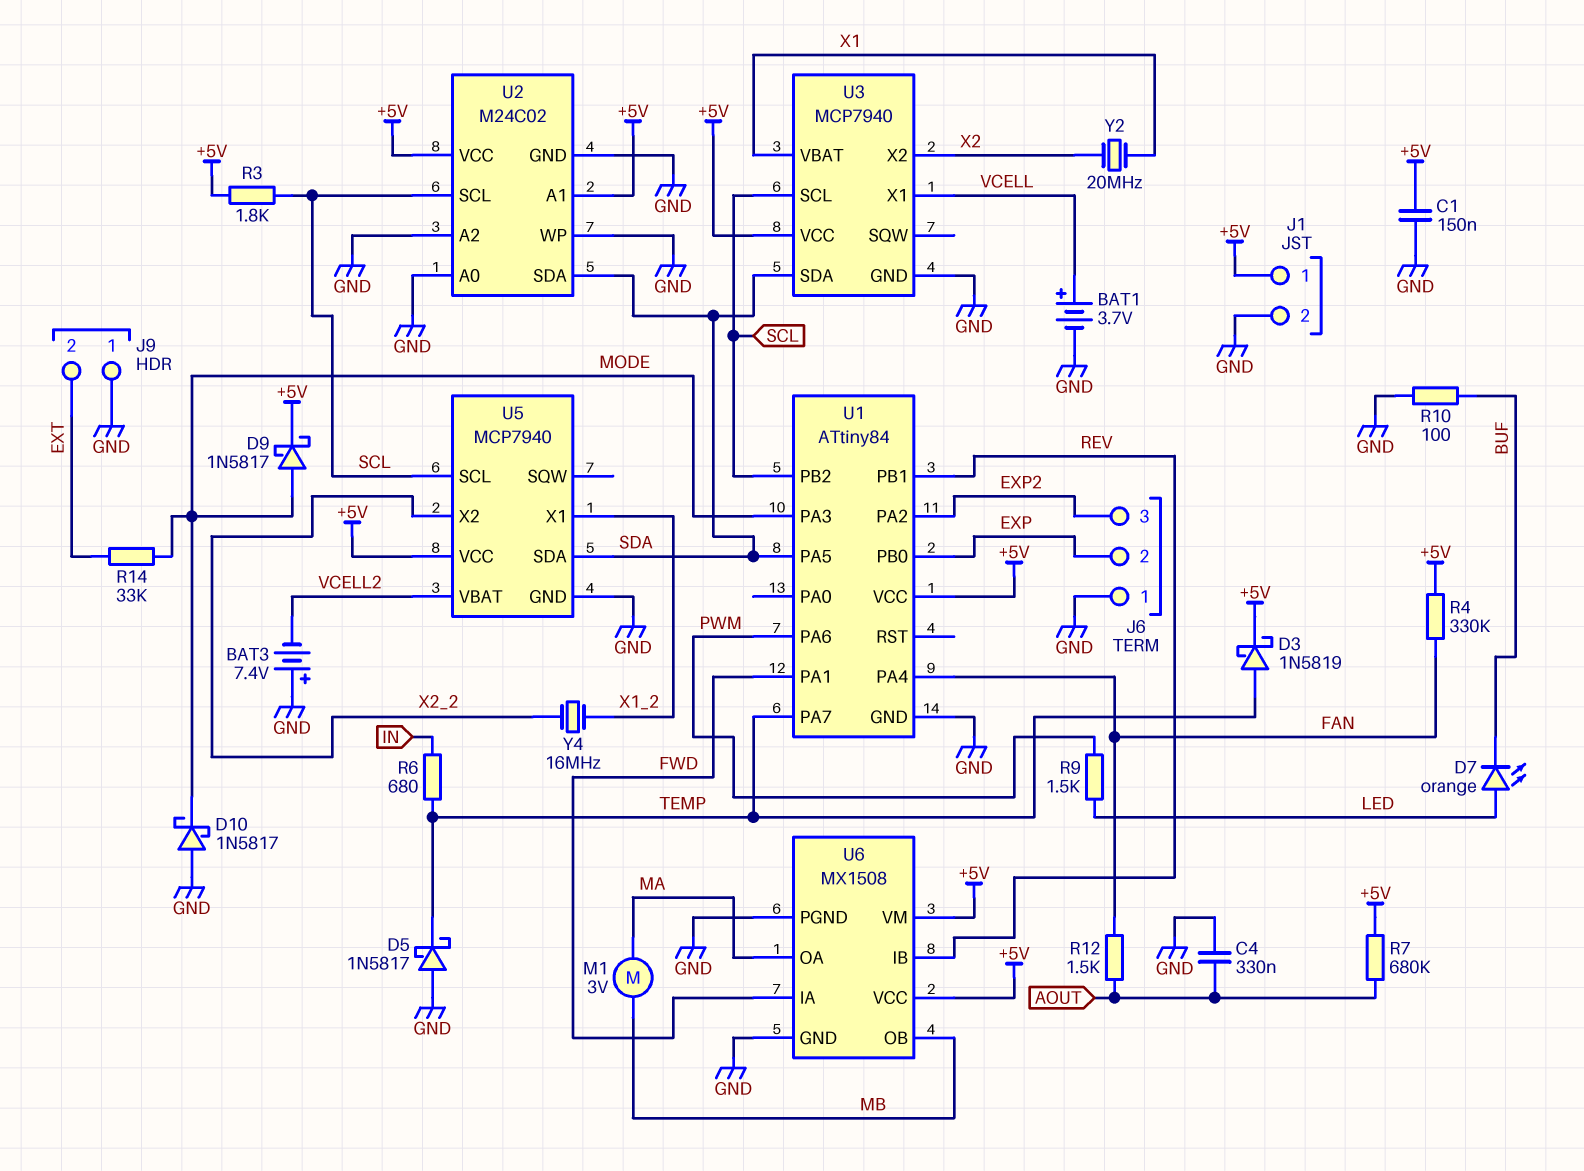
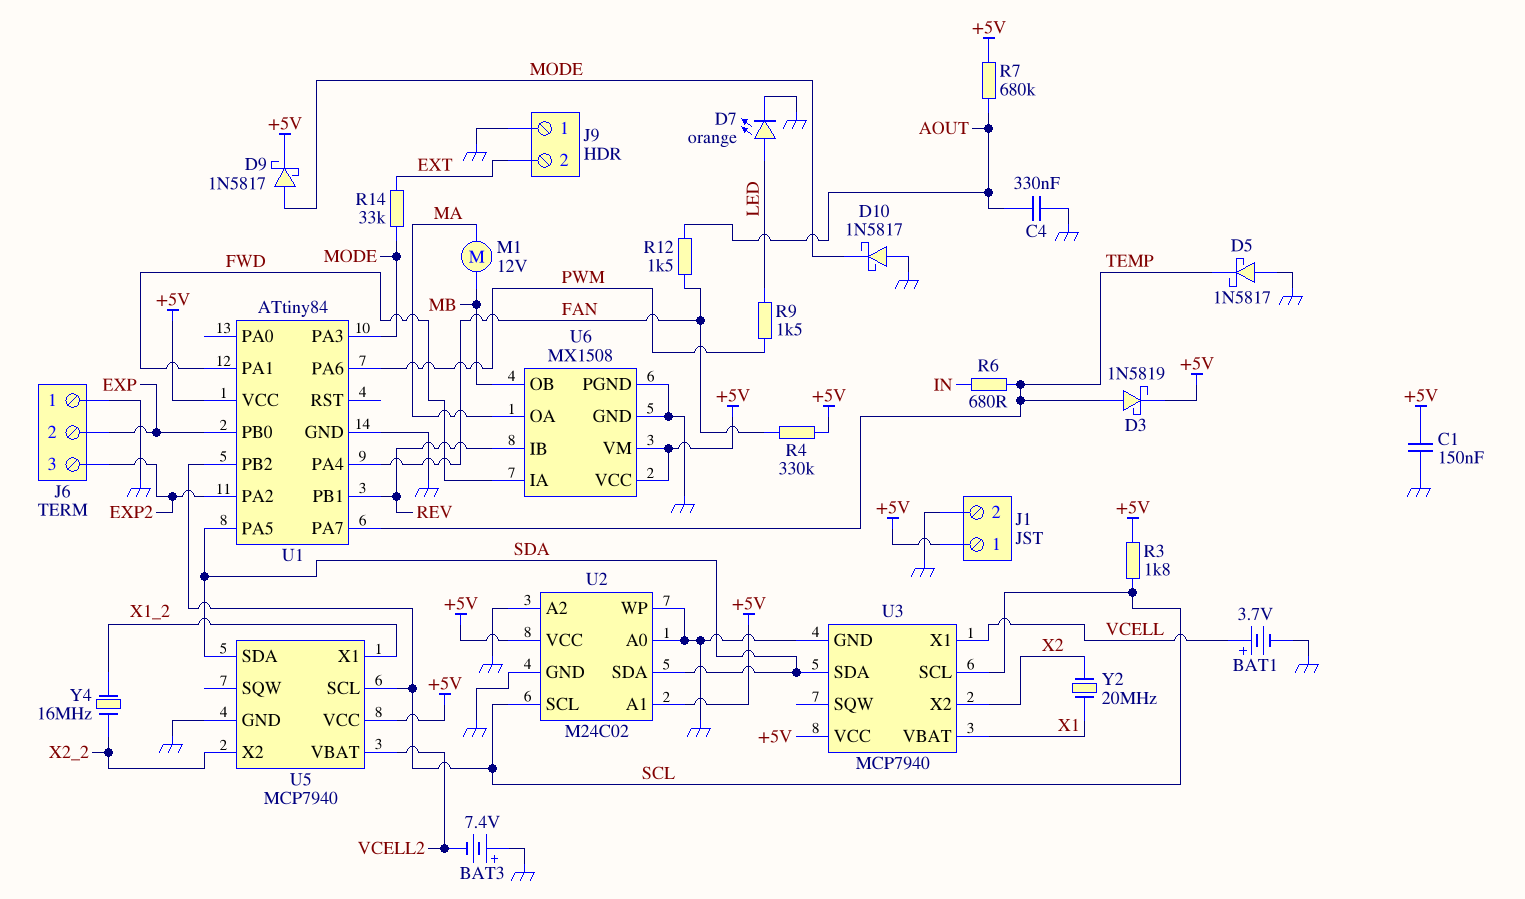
D7: LED orange (A LED, K BUF) -> LED orange (A LED, K GND)
M1: motor 3V (MA, MB) -> motor 12V (MA, MB)
R10: 100 (BUF, GND) -> none

